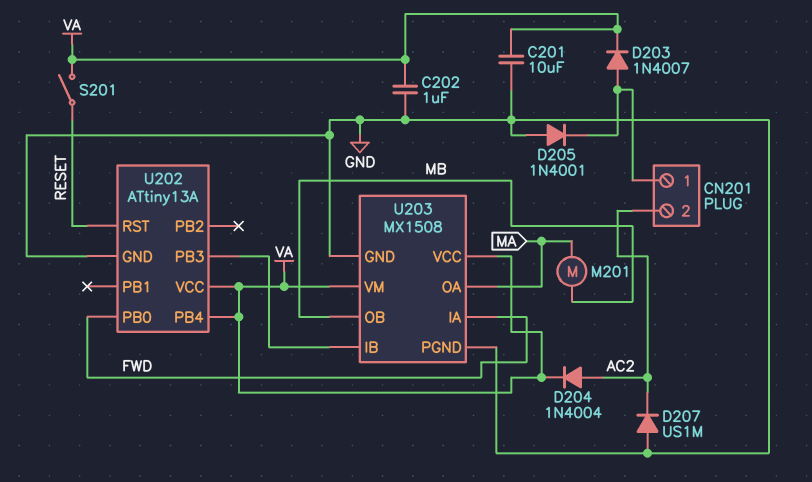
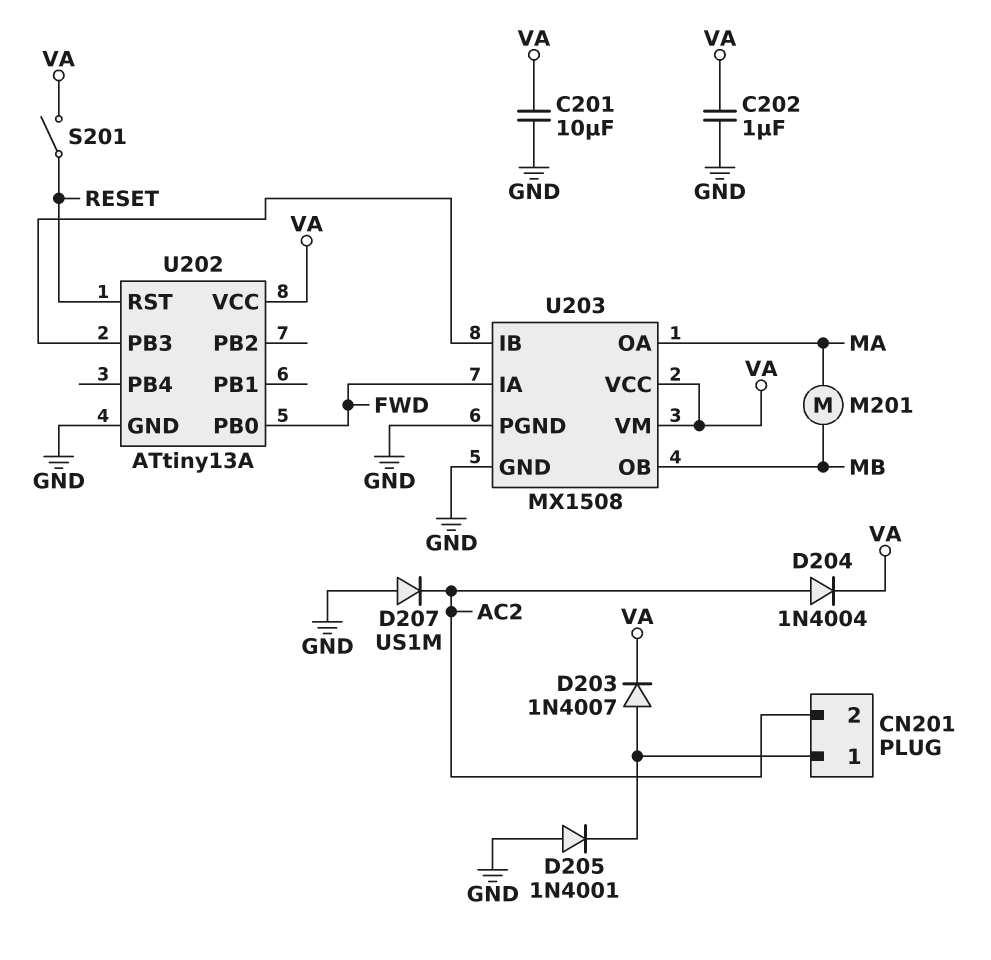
U202 pin PB4: VA -> none

